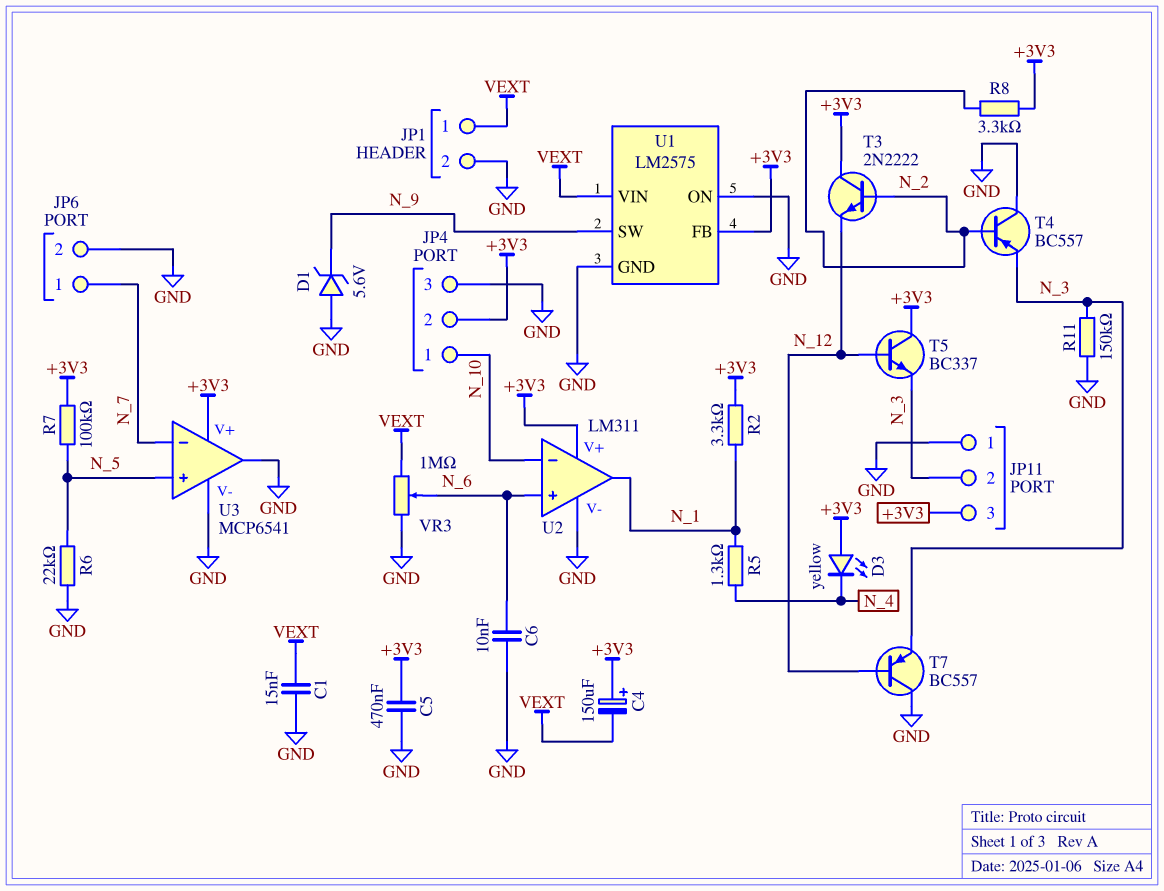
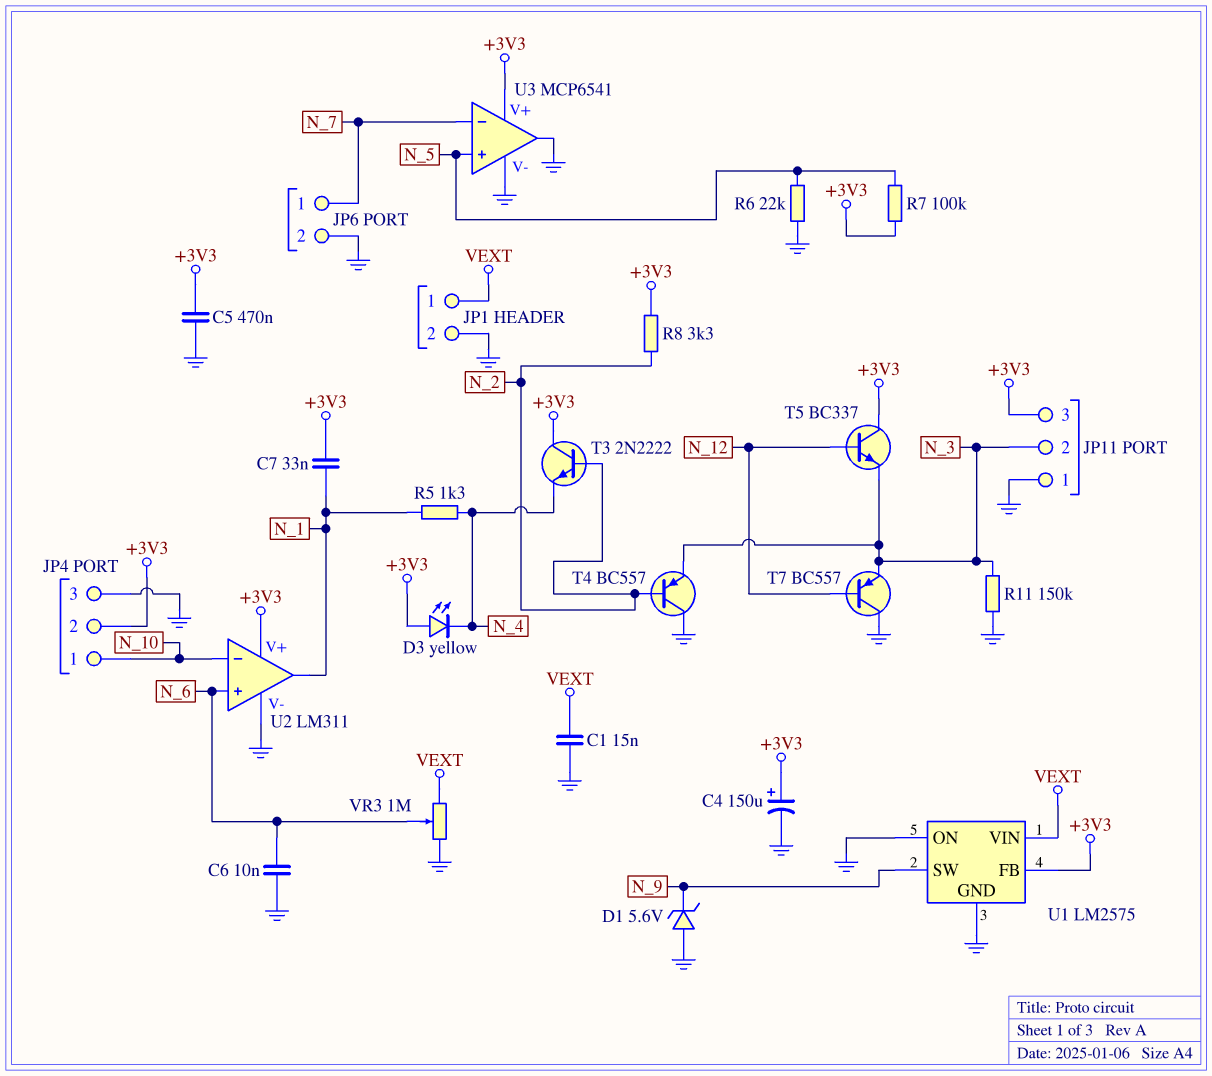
C4: 150uF (plus +3V3, minus VEXT) -> 150uF (plus +3V3, minus GND)
C7: none -> 33nF (+3V3, N_1)
R2: 3.3k (+3V3, N_1) -> none
T3: NPN 2N2222 (B N_2, C +3V3, E N_12) -> NPN 2N2222 (B N_2, C +3V3, E N_4)

